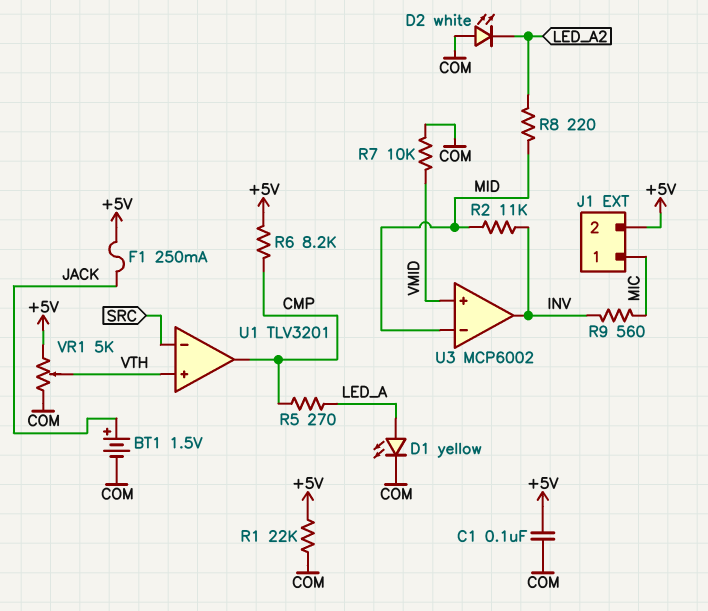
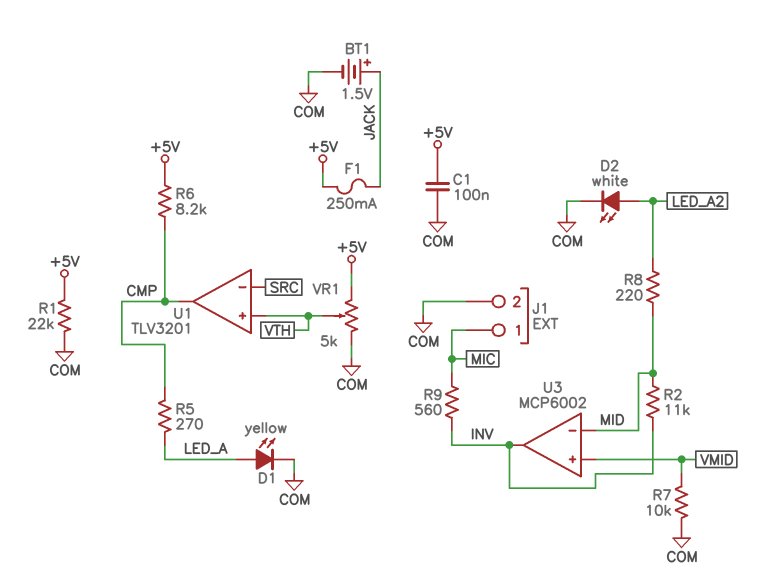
D2: LED white (A COM, K LED_A2) -> LED white (A LED_A2, K COM)
J1 pin 2: +5V -> COM

